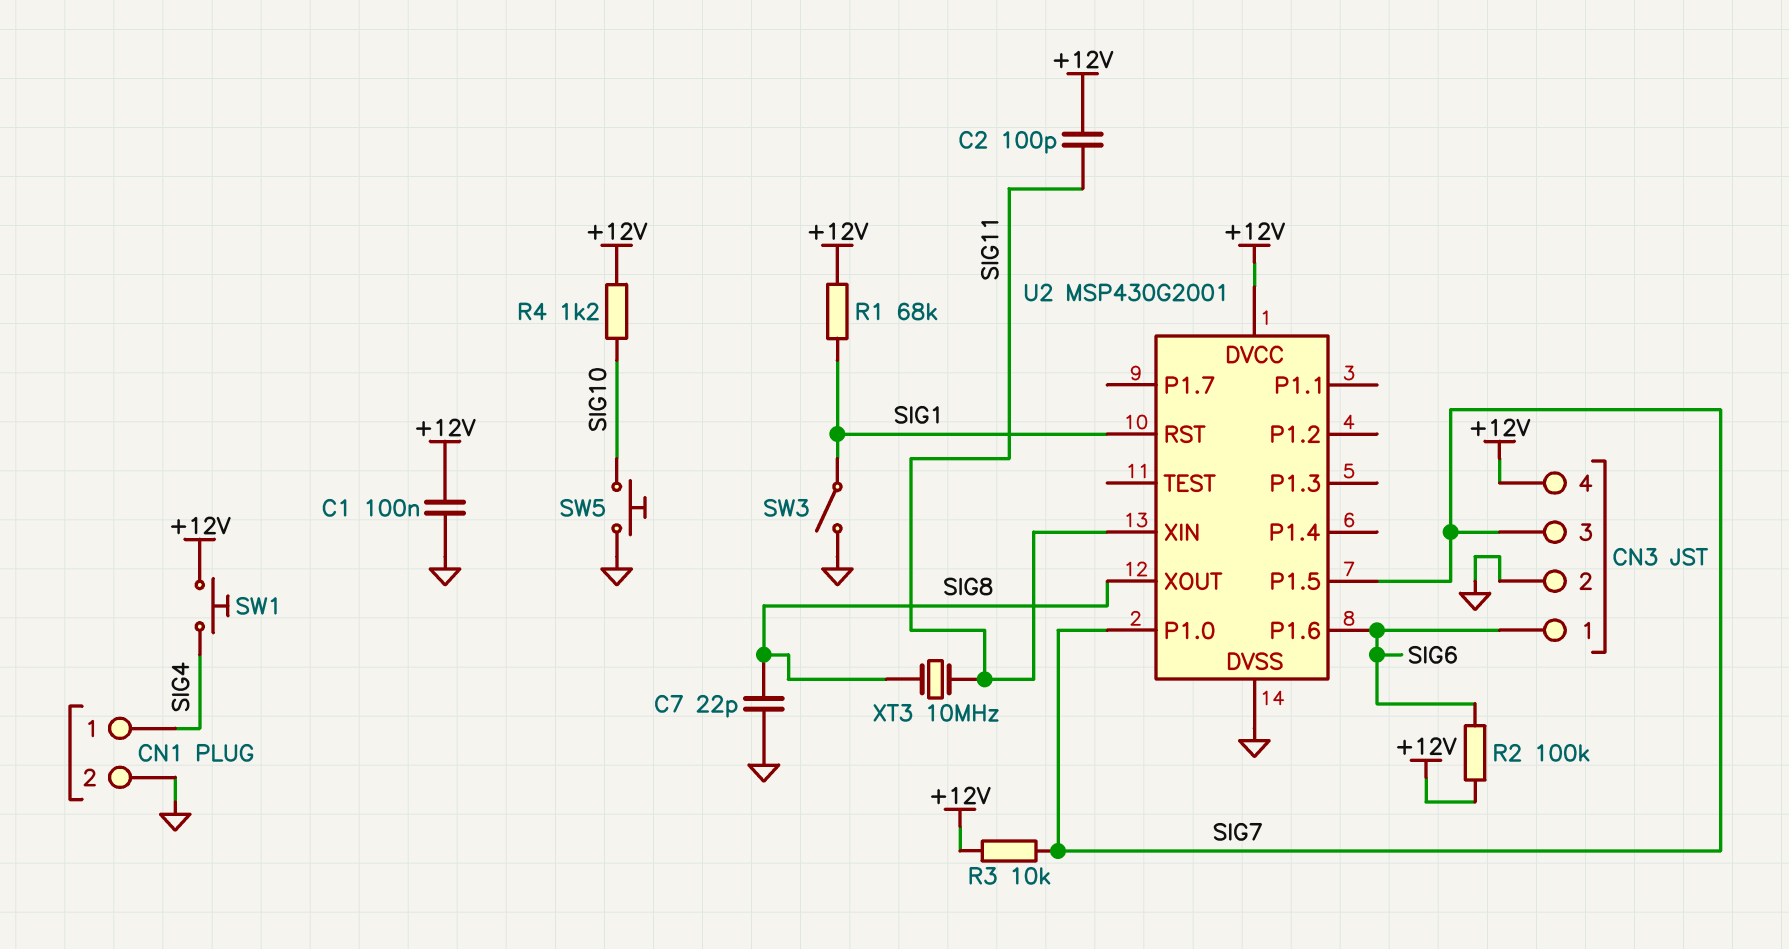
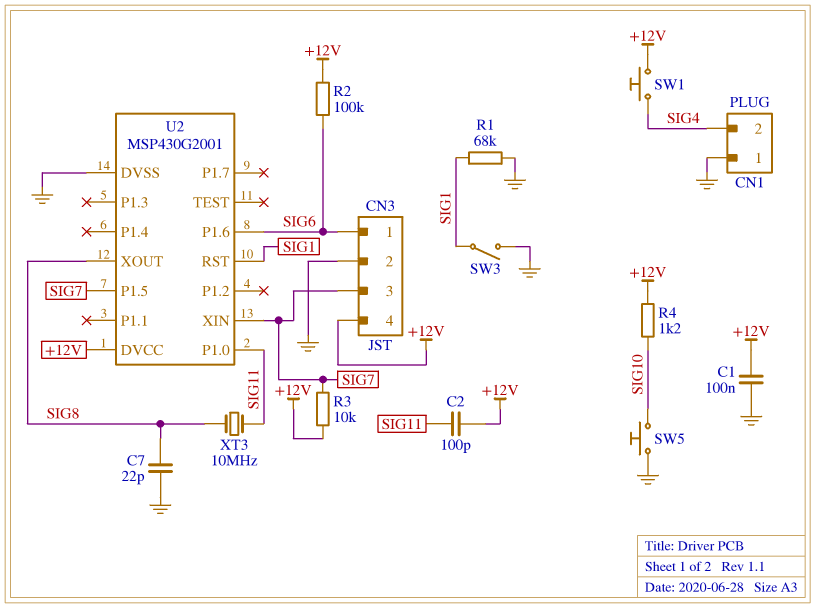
CN1 pin 1: SIG4 -> GND
CN1 pin 2: GND -> SIG4
R1: 68k (+12V, SIG1) -> 68k (GND, SIG1)
U2 pin P1.0: SIG7 -> SIG11
U2 pin XIN: SIG11 -> SIG7

